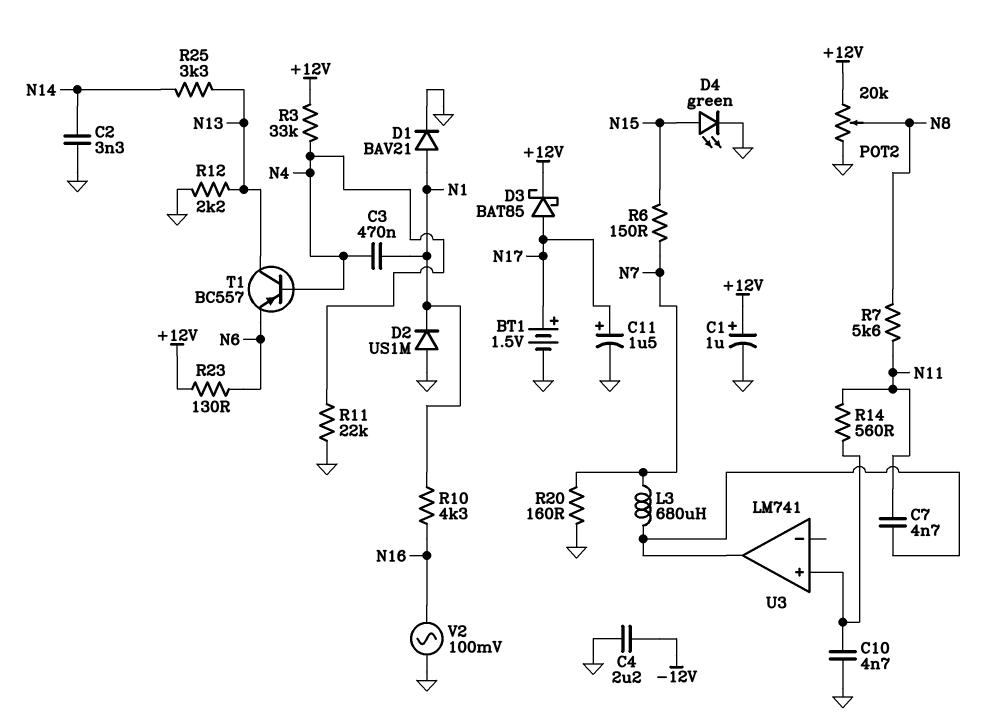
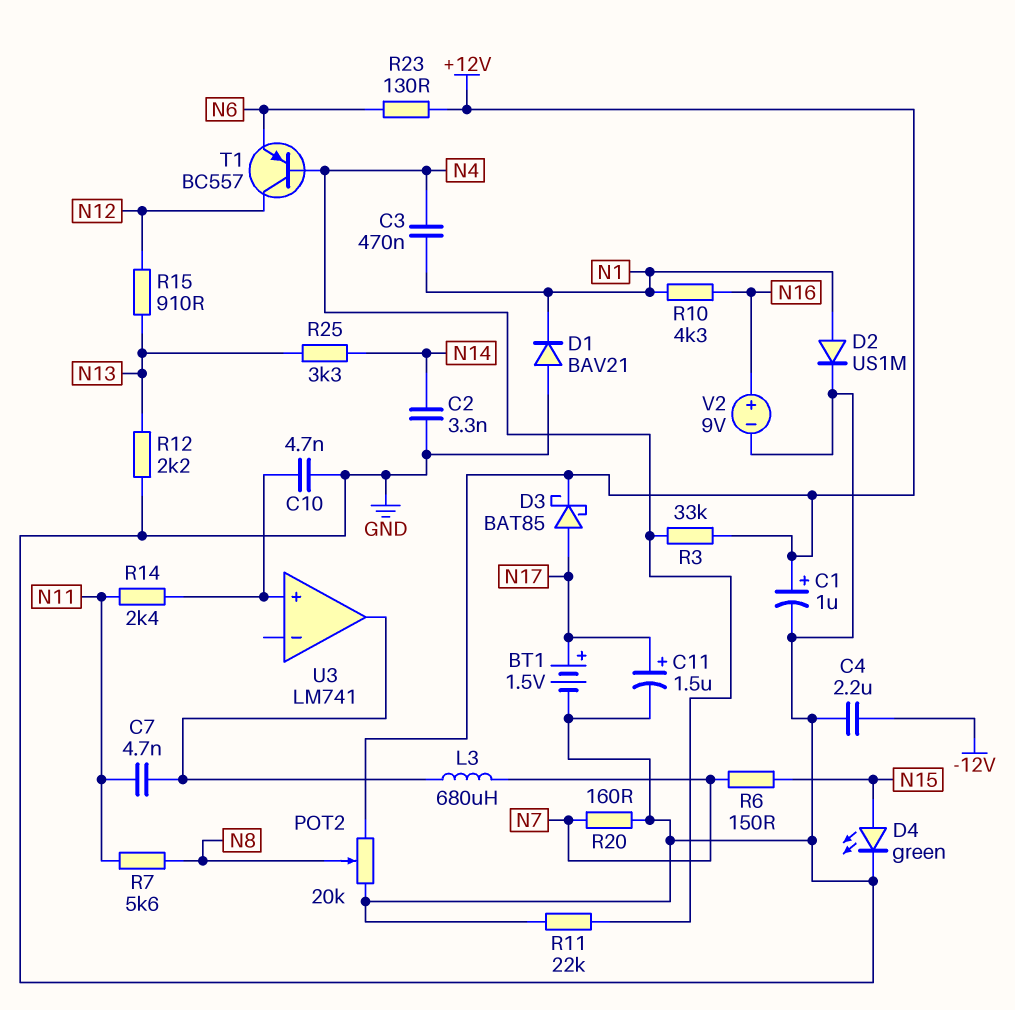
D1: diode BAV21 (A N1, K GND) -> diode BAV21 (A GND, K N1)
D2: diode US1M (A GND, K N1) -> diode US1M (A N1, K GND)
R14: 560 (N11, U3/in+) -> 2.4k (N11, U3/in+)
R15: none -> 910 (N12, N13)
T1: PNP BC557 (B N4, C N13, E N6) -> PNP BC557 (B N4, C N12, E N6)
V2: AC 100mV (GND, N16) -> 9V (plus N16, minus GND)

